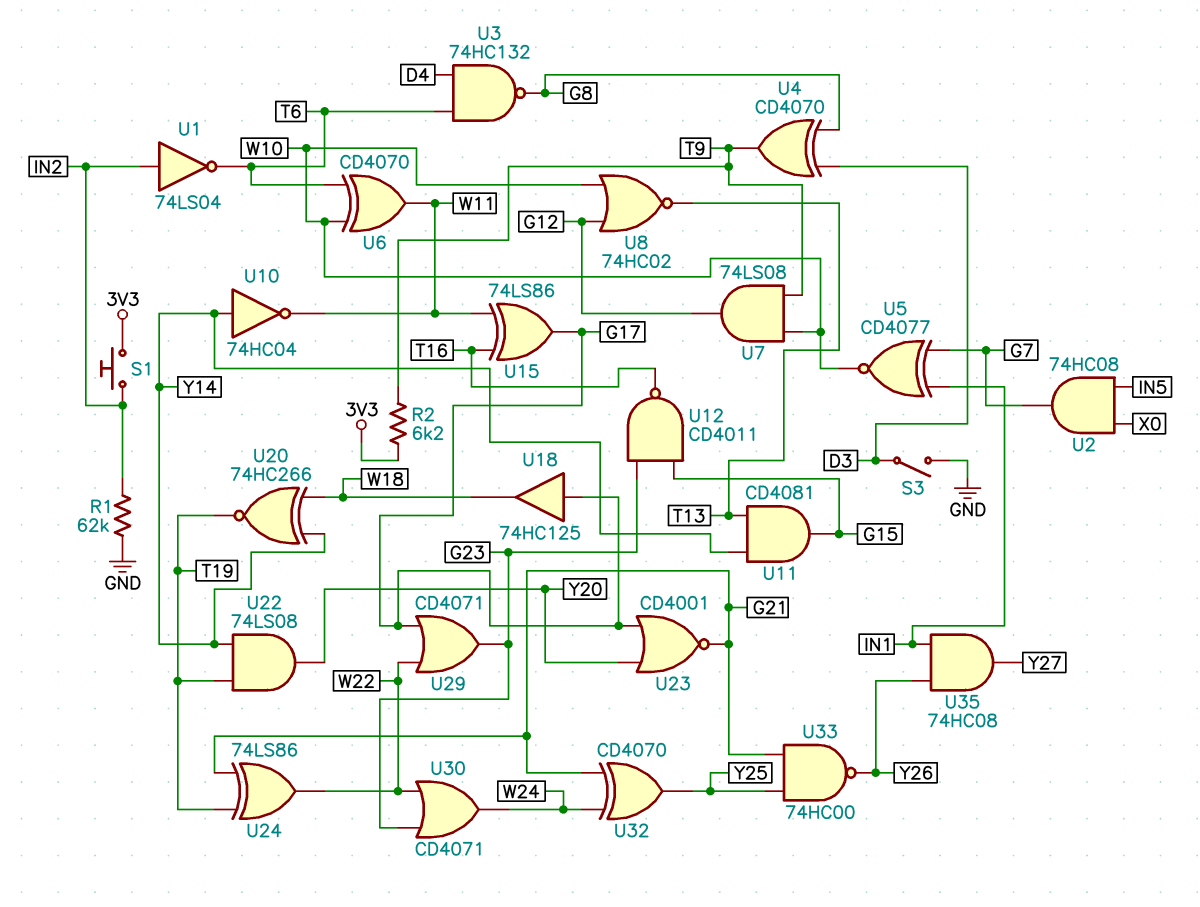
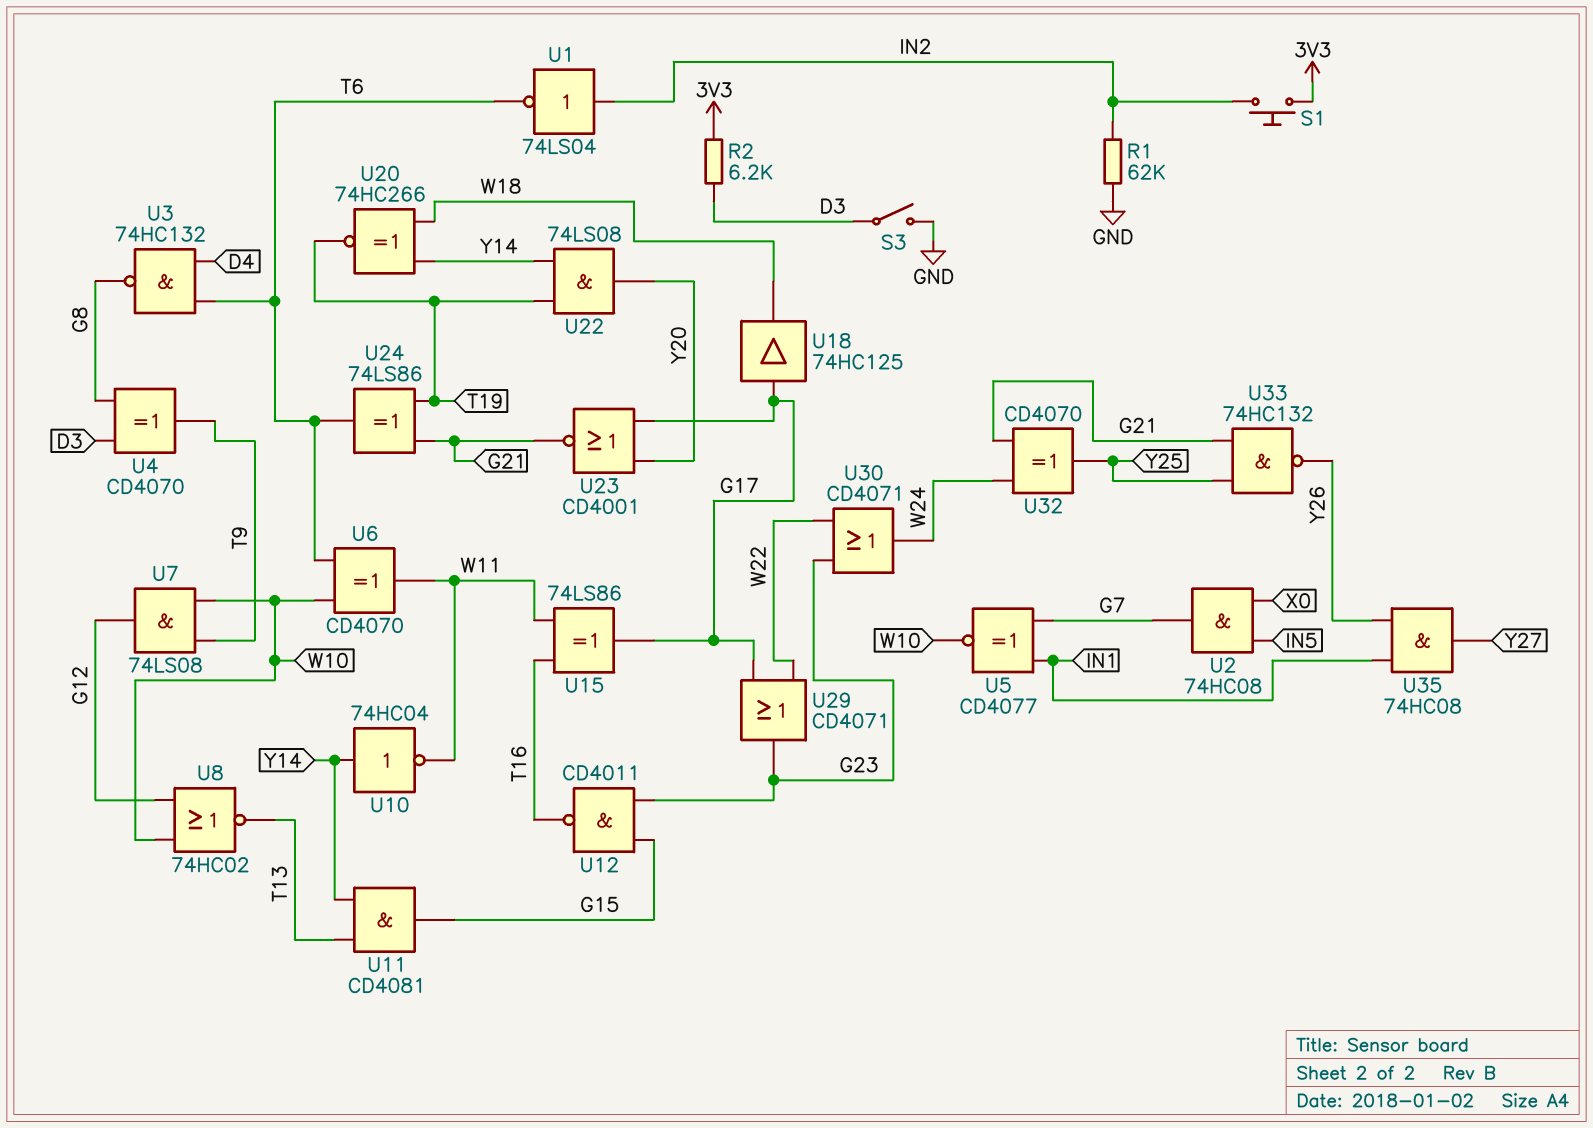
R2: 6.2k (3V3, T9) -> 6.2k (3V3, D3)
U24: XOR 74LS86 (in G21, in T19, out W22) -> XOR 74LS86 (in G21, in T19, out T6)
U33: NAND 74HC00 (in G21, in Y25, out Y26) -> NAND 74HC132 (in G21, in Y25, out Y26)

